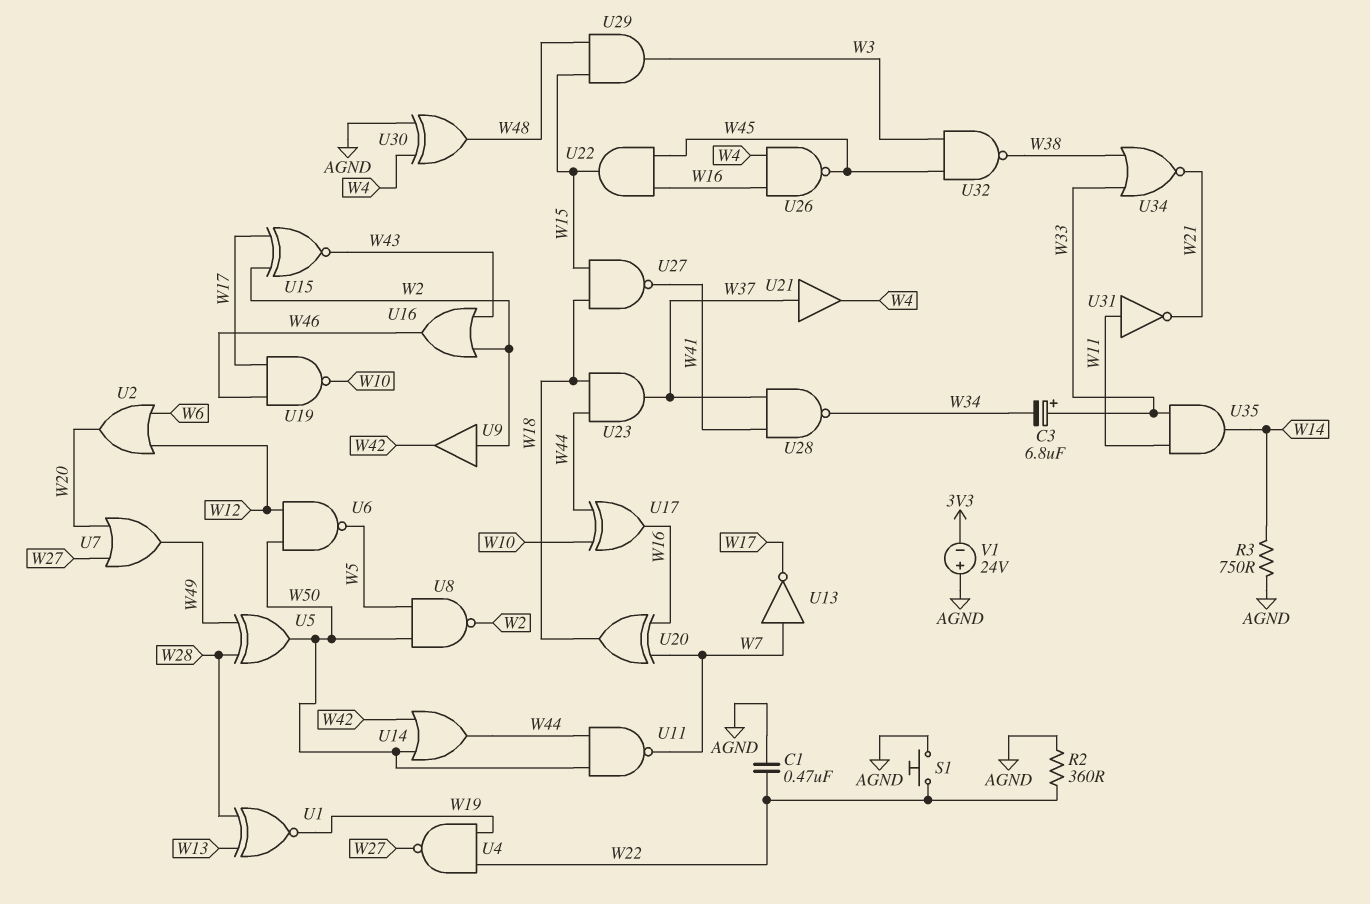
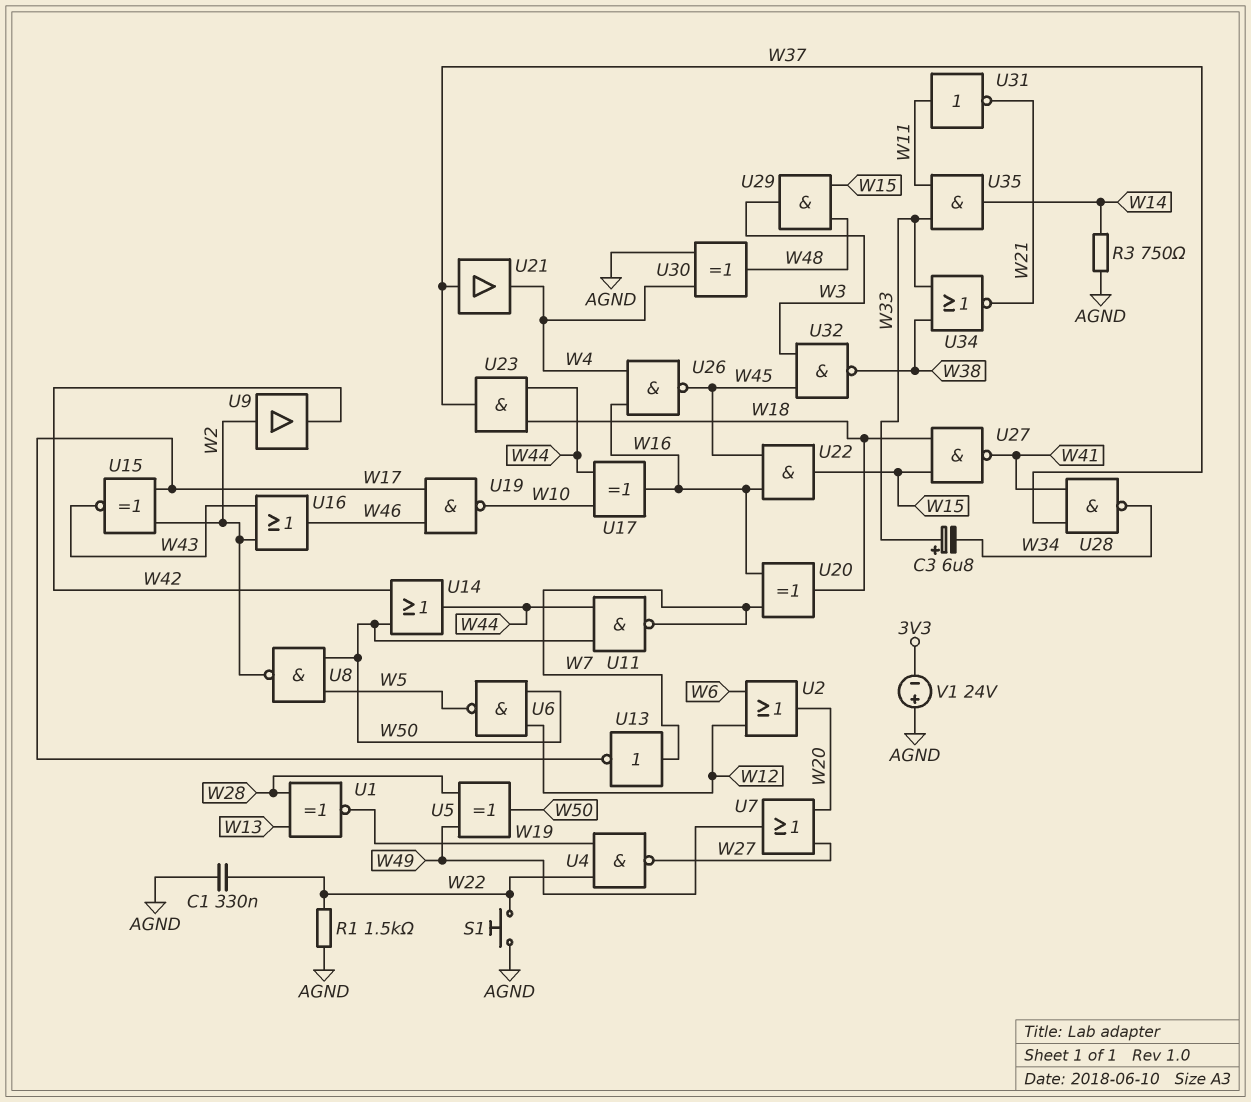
C1: 470nF (AGND, W22) -> 330nF (AGND, W22)
R1: none -> 1.5k (AGND, W22)
R2: 360 (AGND, W22) -> none

